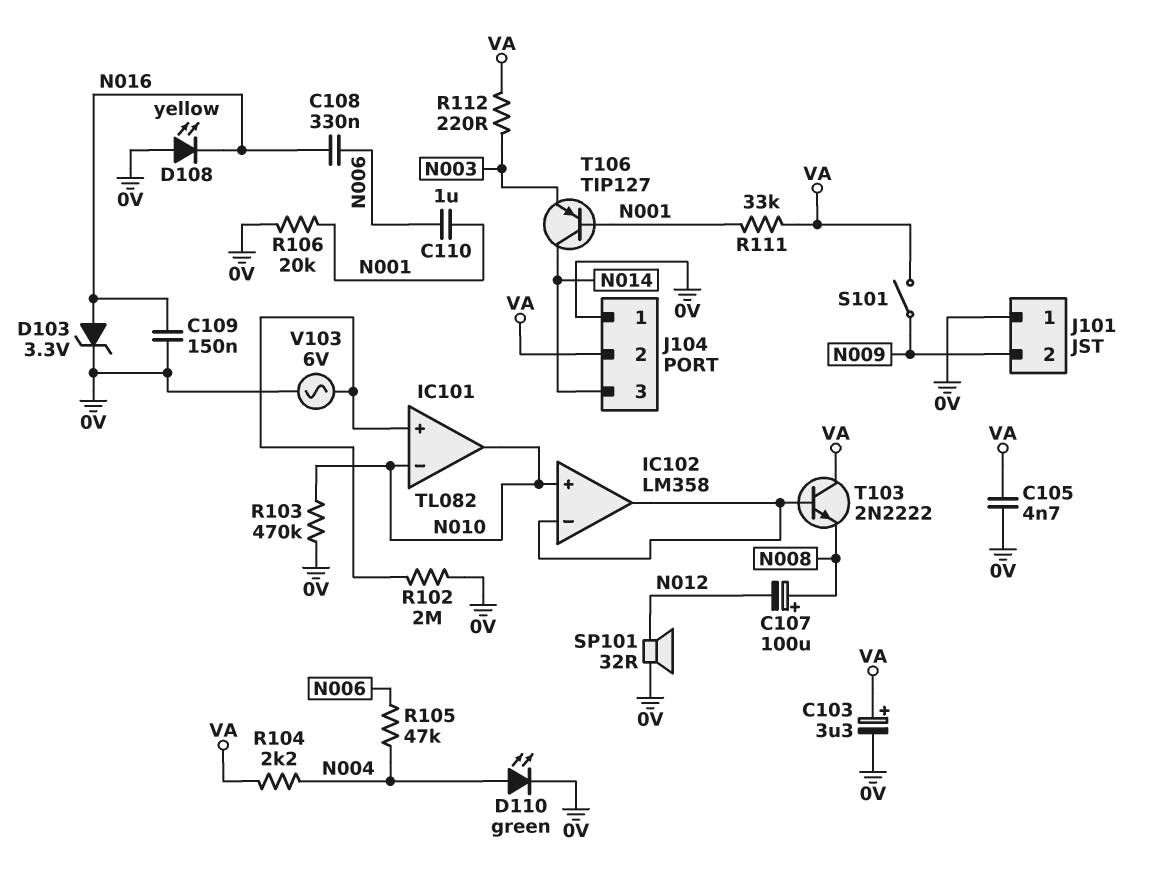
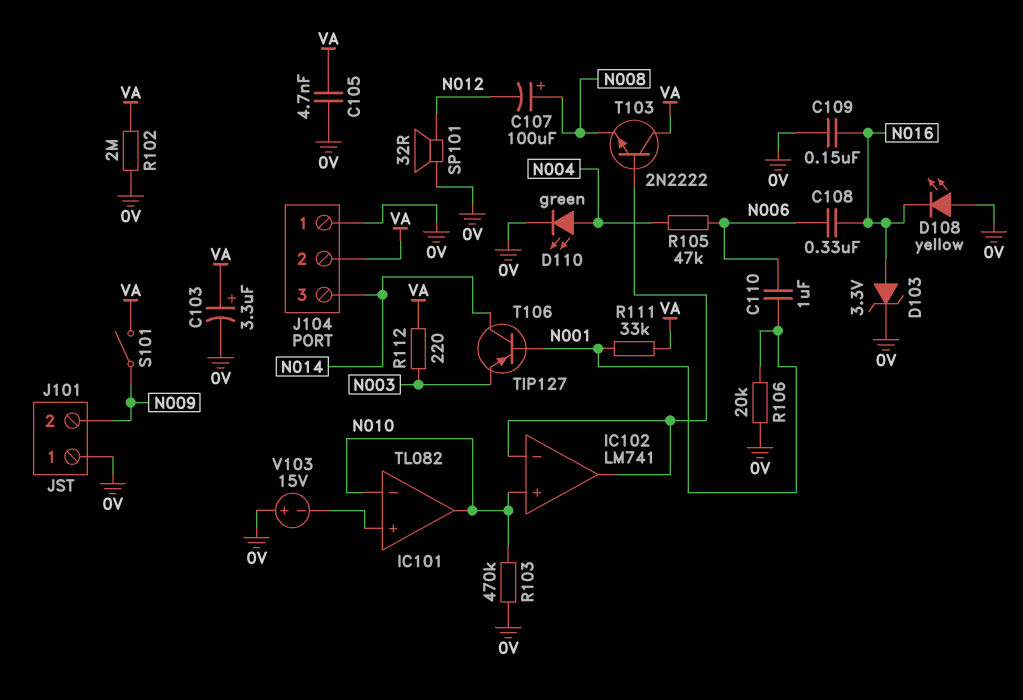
IC102: LM358 -> LM741
R102: 2M (0V, IC101/in+) -> 2M (0V, VA)
R104: 2.2k (N004, VA) -> none
V103: AC 6V (0V, IC101/in+) -> 15V (plus 0V, minus IC101/in+)

